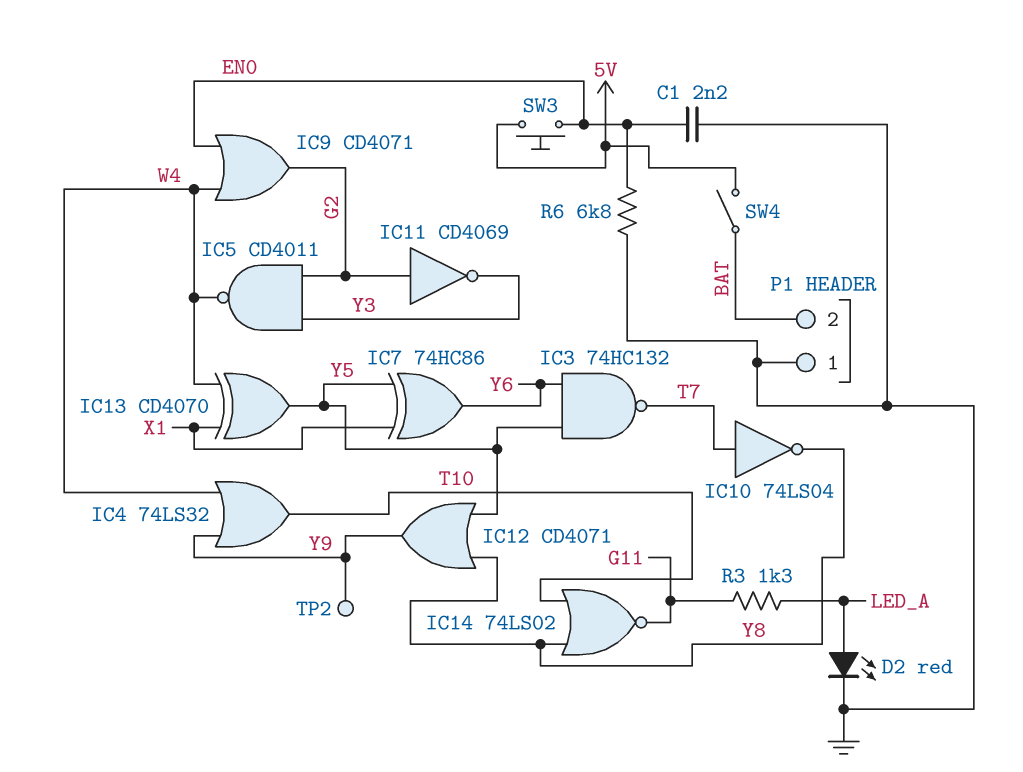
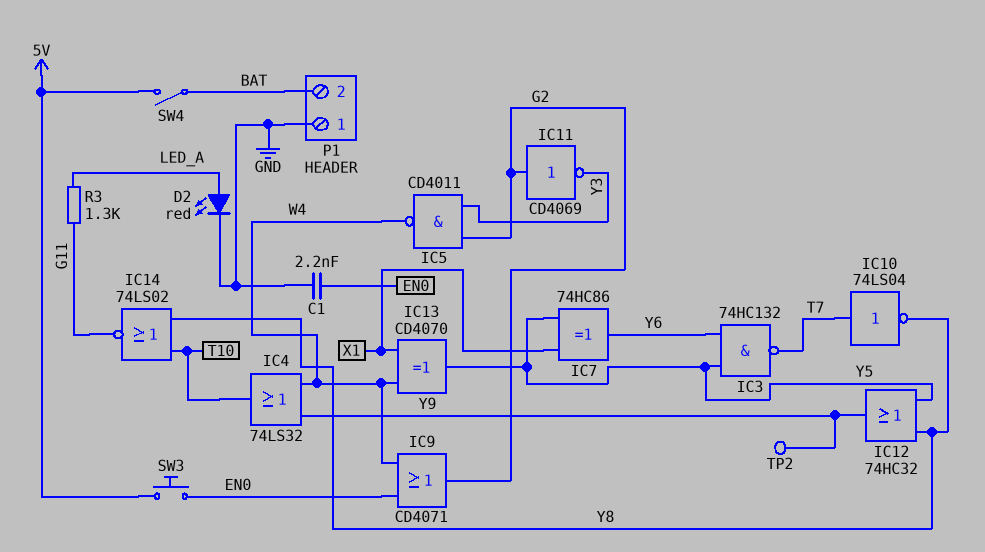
IC12: OR CD4071 (in Y5, in Y8, out Y9) -> OR 74HC32 (in Y5, in Y8, out Y9)
R6: 6.8k (EN0, GND) -> none

